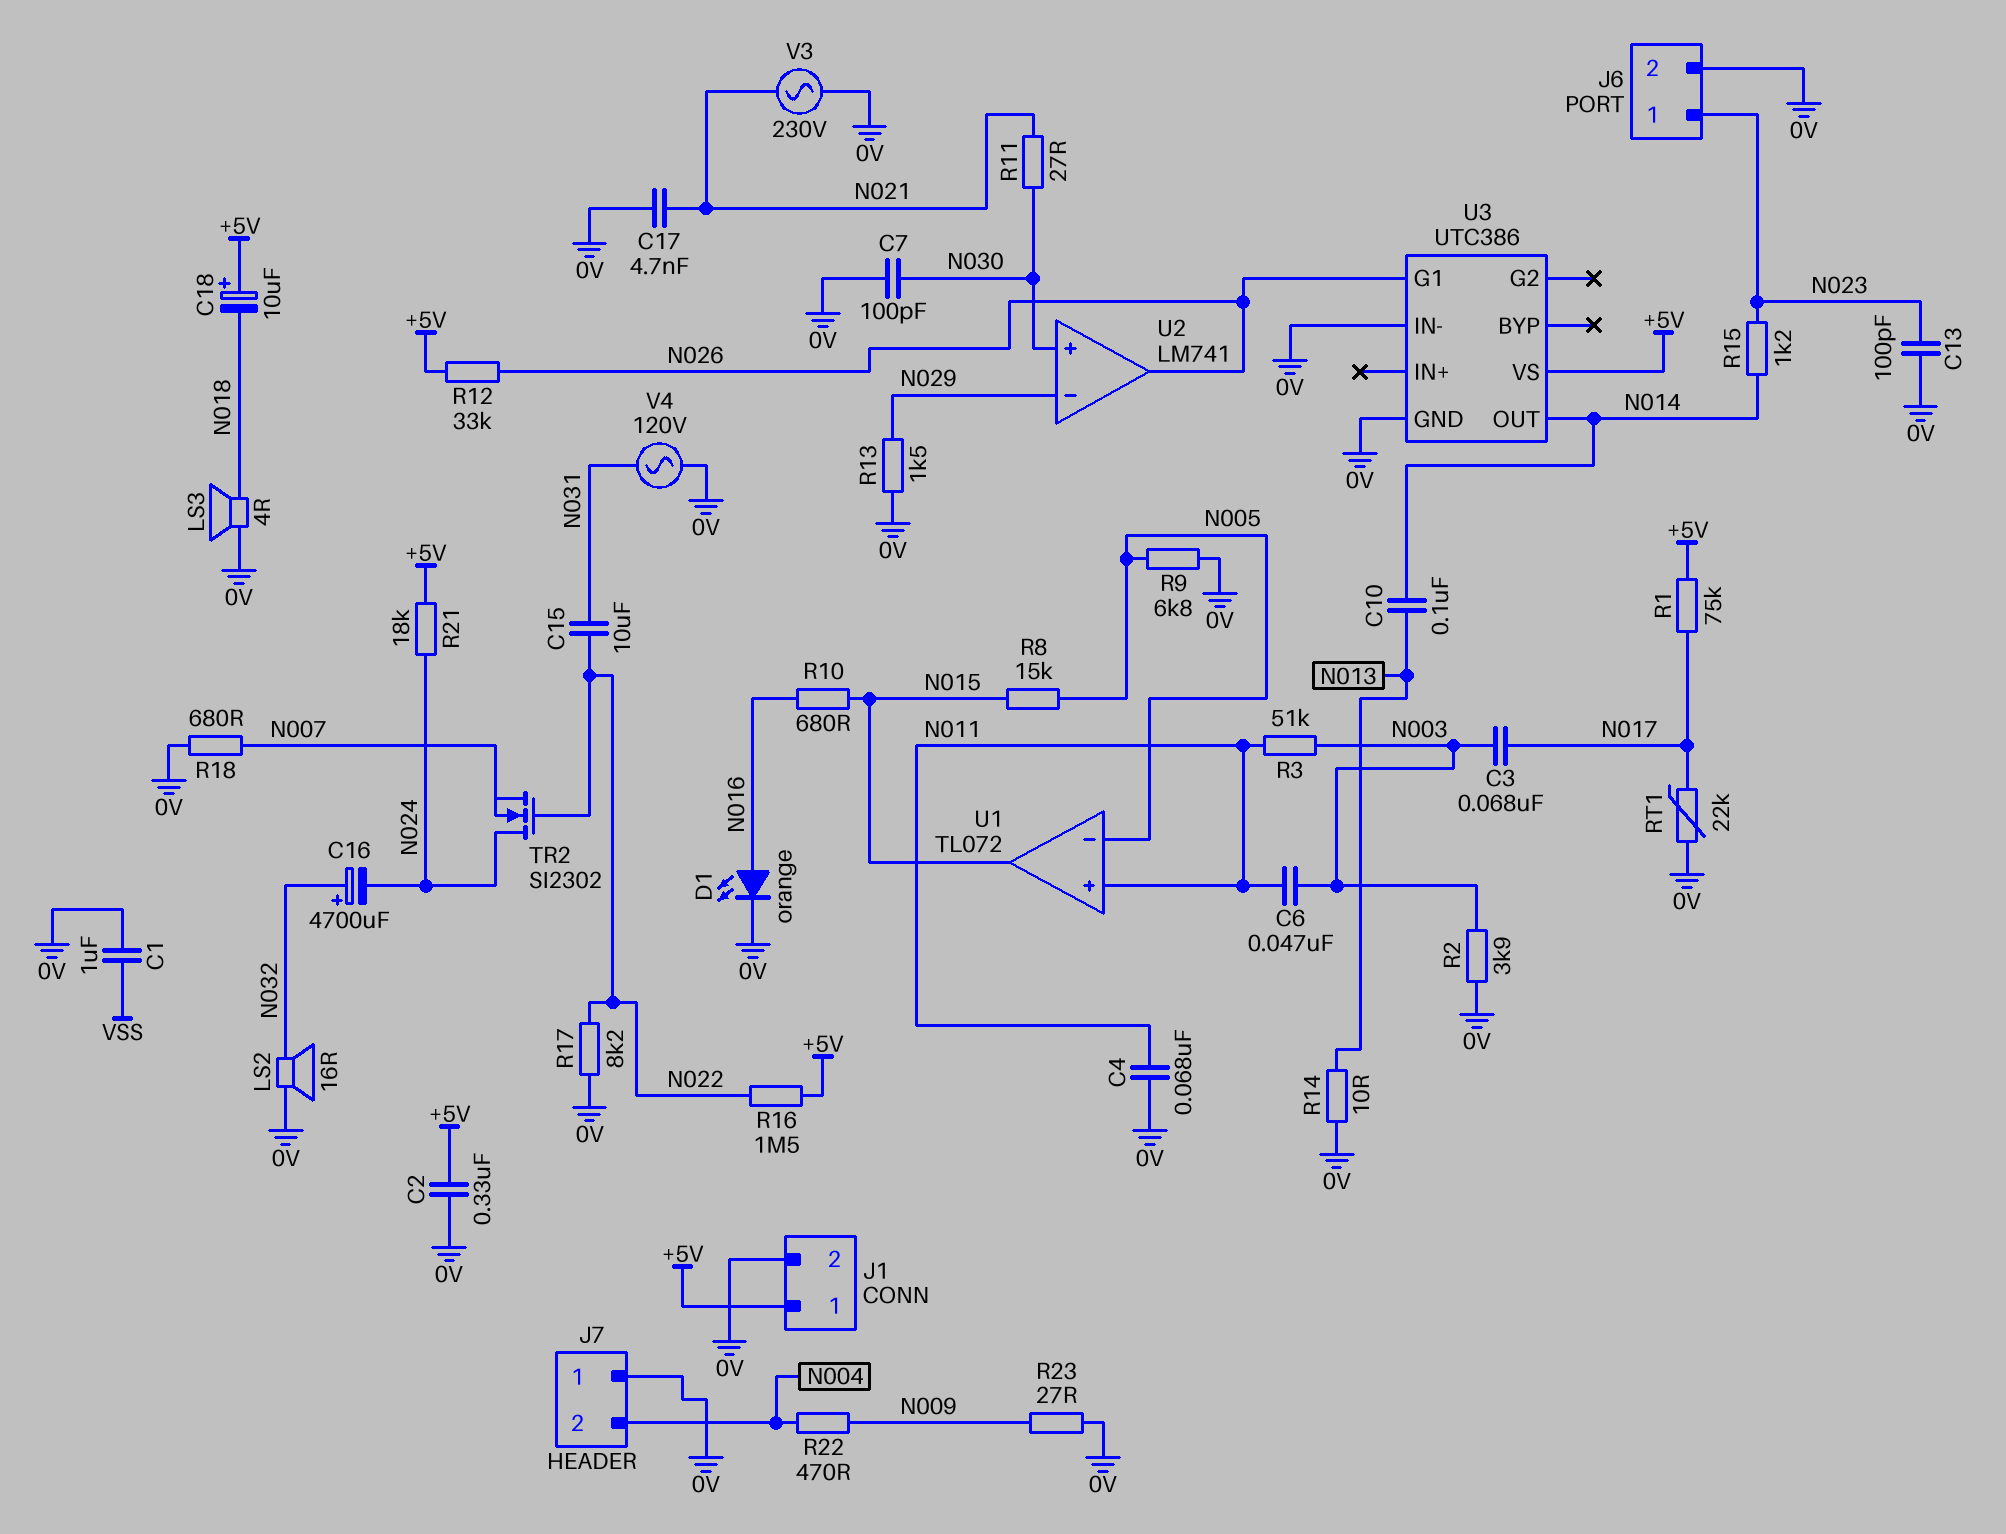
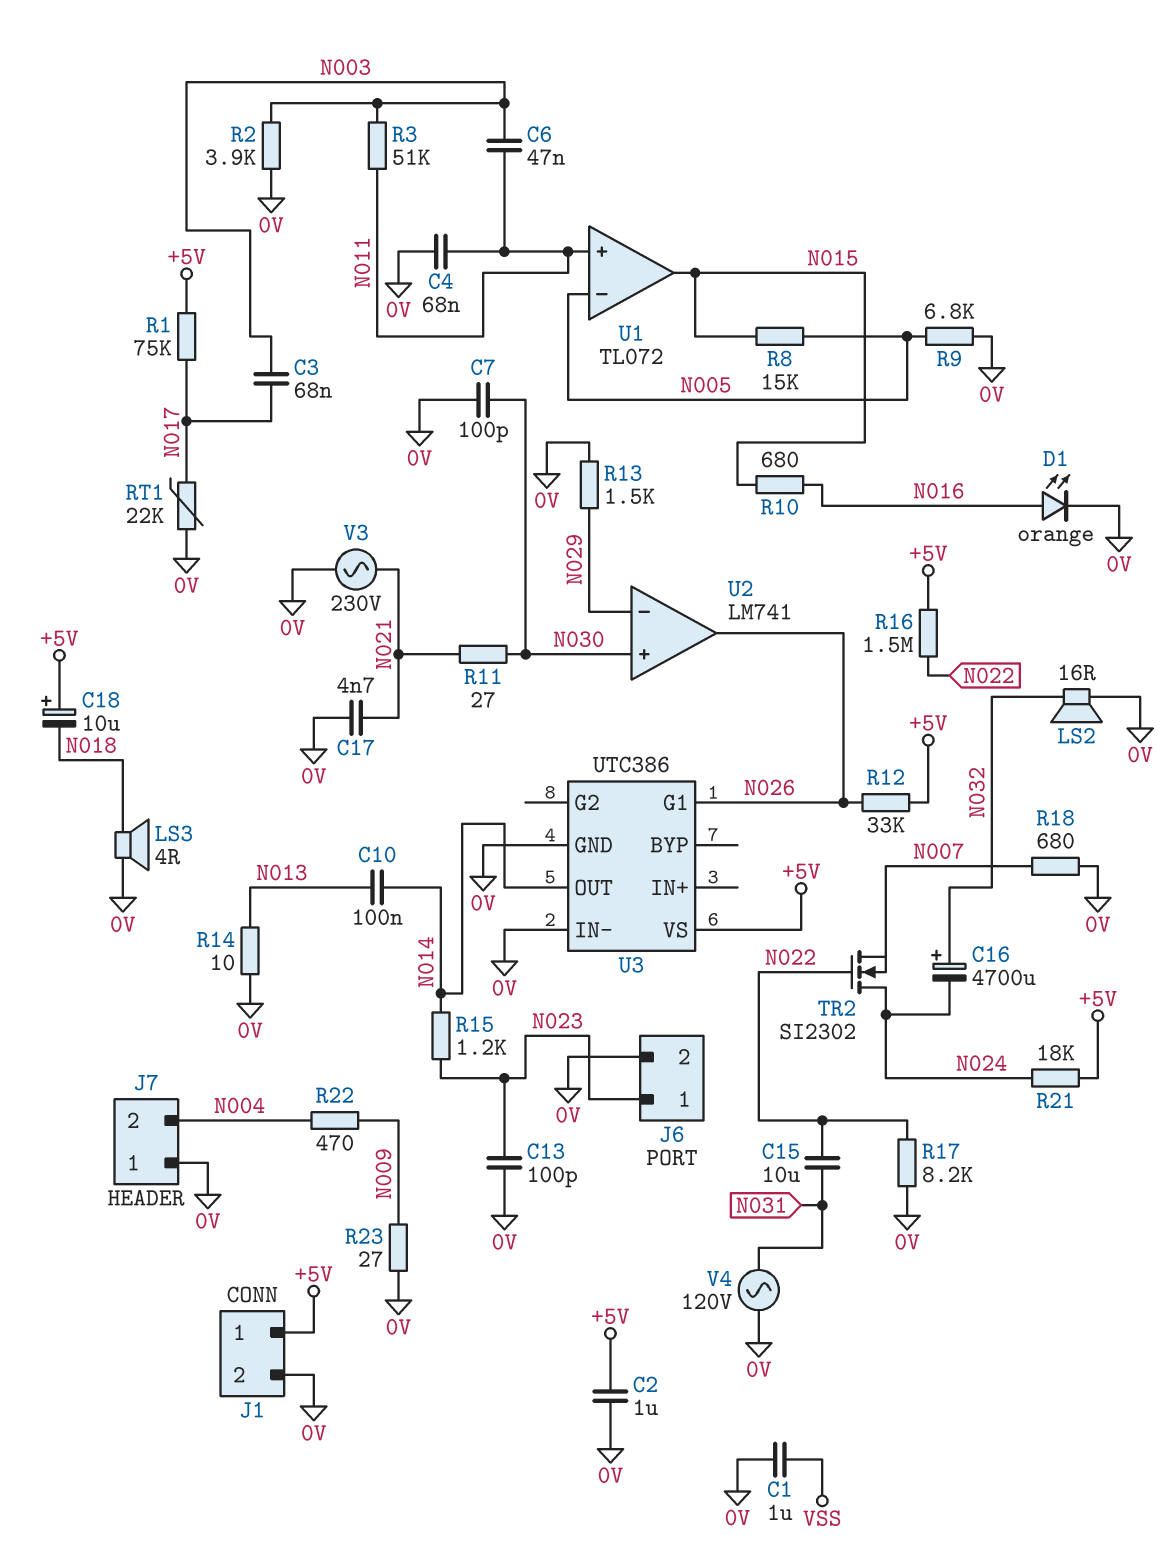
C2: 330nF (+5V, 0V) -> 1uF (+5V, 0V)

